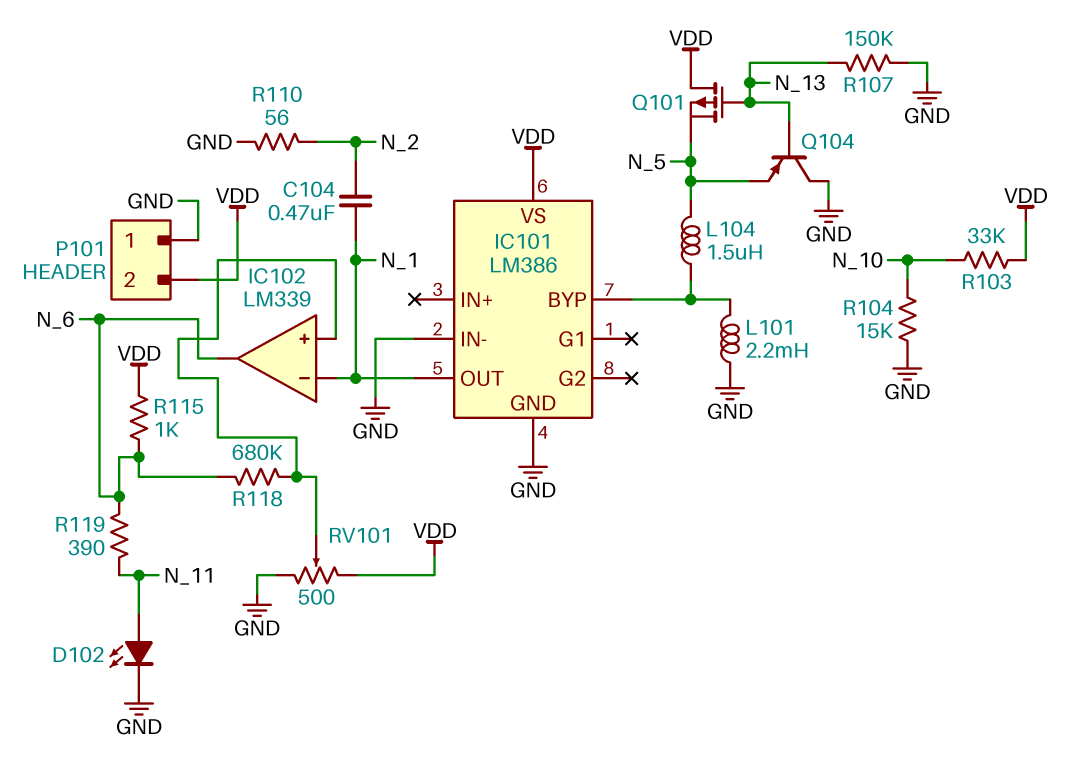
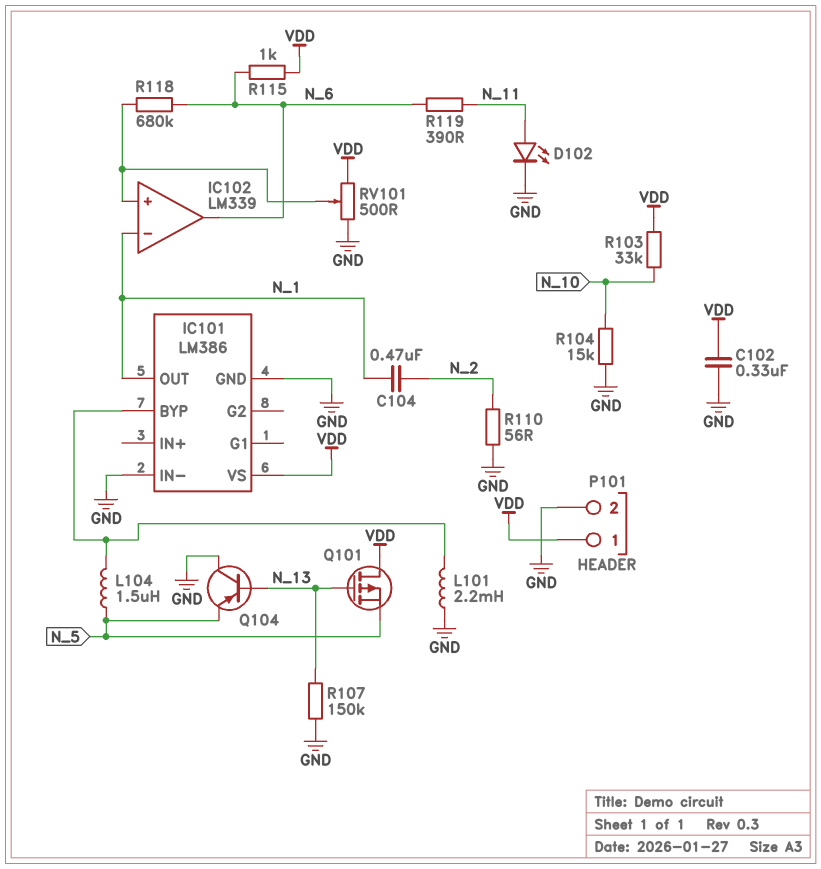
C102: none -> 330nF (GND, VDD)
P101 pin 1: GND -> VDD
P101 pin 2: VDD -> GND

